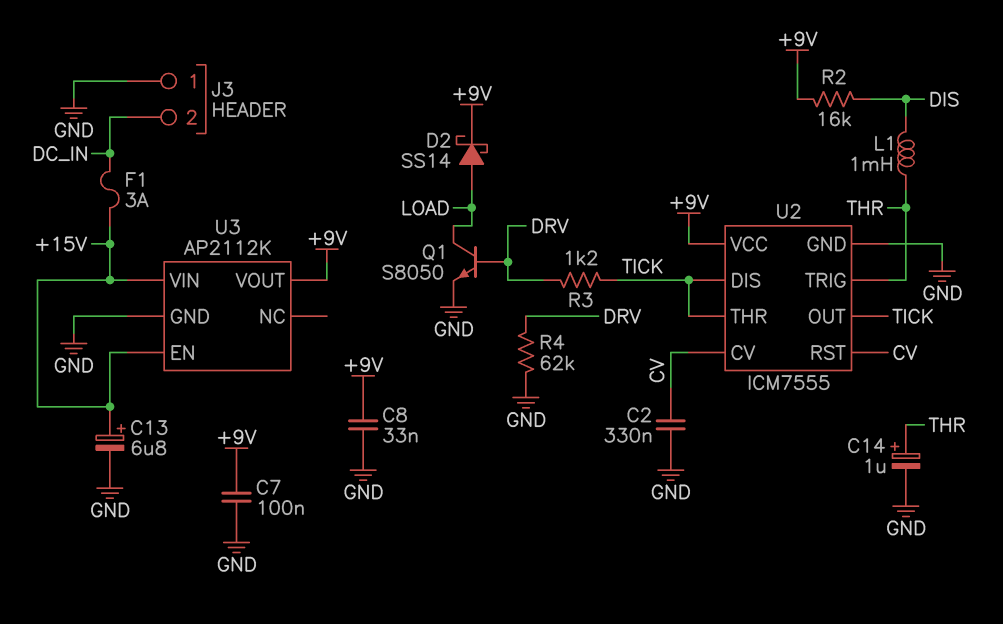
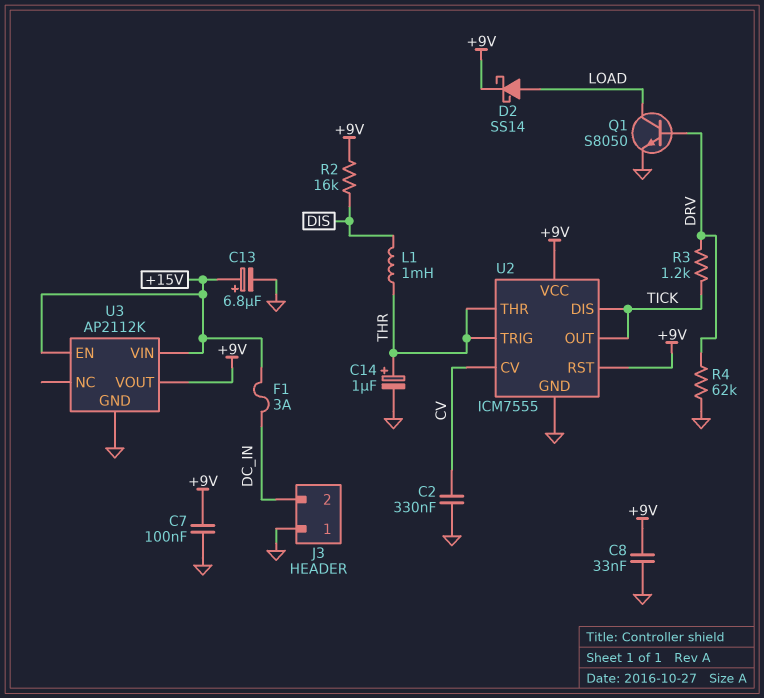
U2 pin RST: CV -> +9V
U2 pin THR: TICK -> THR

